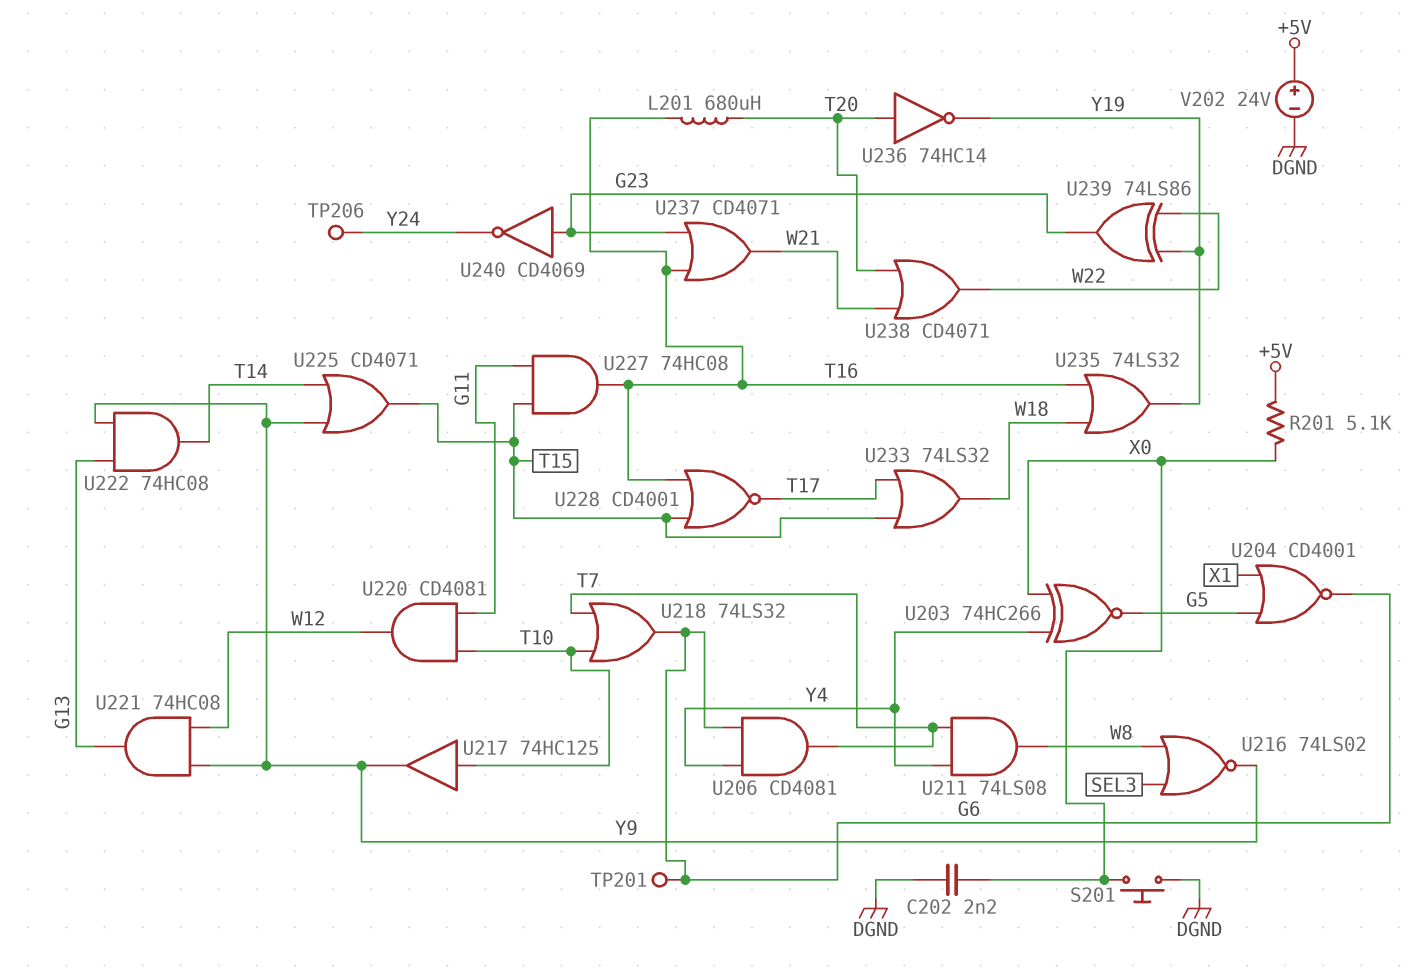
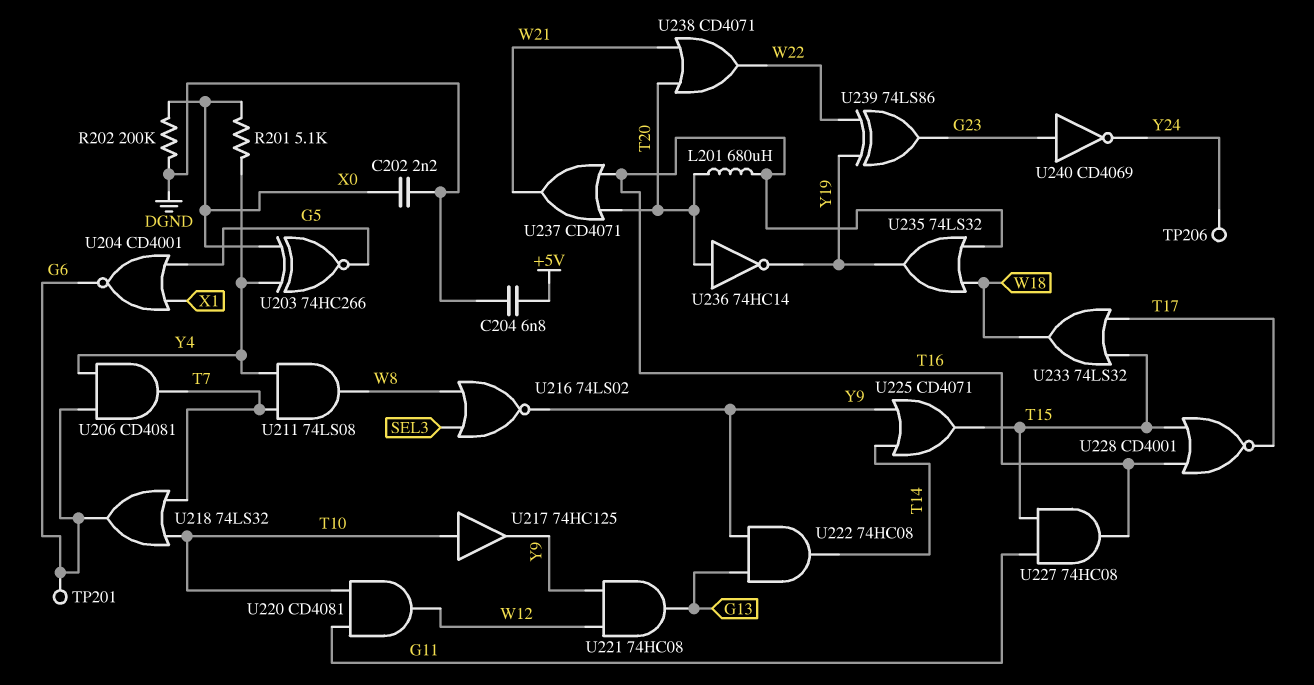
C204: none -> 6.8nF (+5V, DGND)
R201: 5.1k (+5V, X0) -> 5.1k (X0, Y4)
R202: none -> 200k (DGND, X0)
S201: button (DGND, X0) -> none
U237: OR CD4071 (in G23, in T16, out W21) -> OR CD4071 (in T16, in T20, out W21)
V202: 24V (plus +5V, minus DGND) -> none

